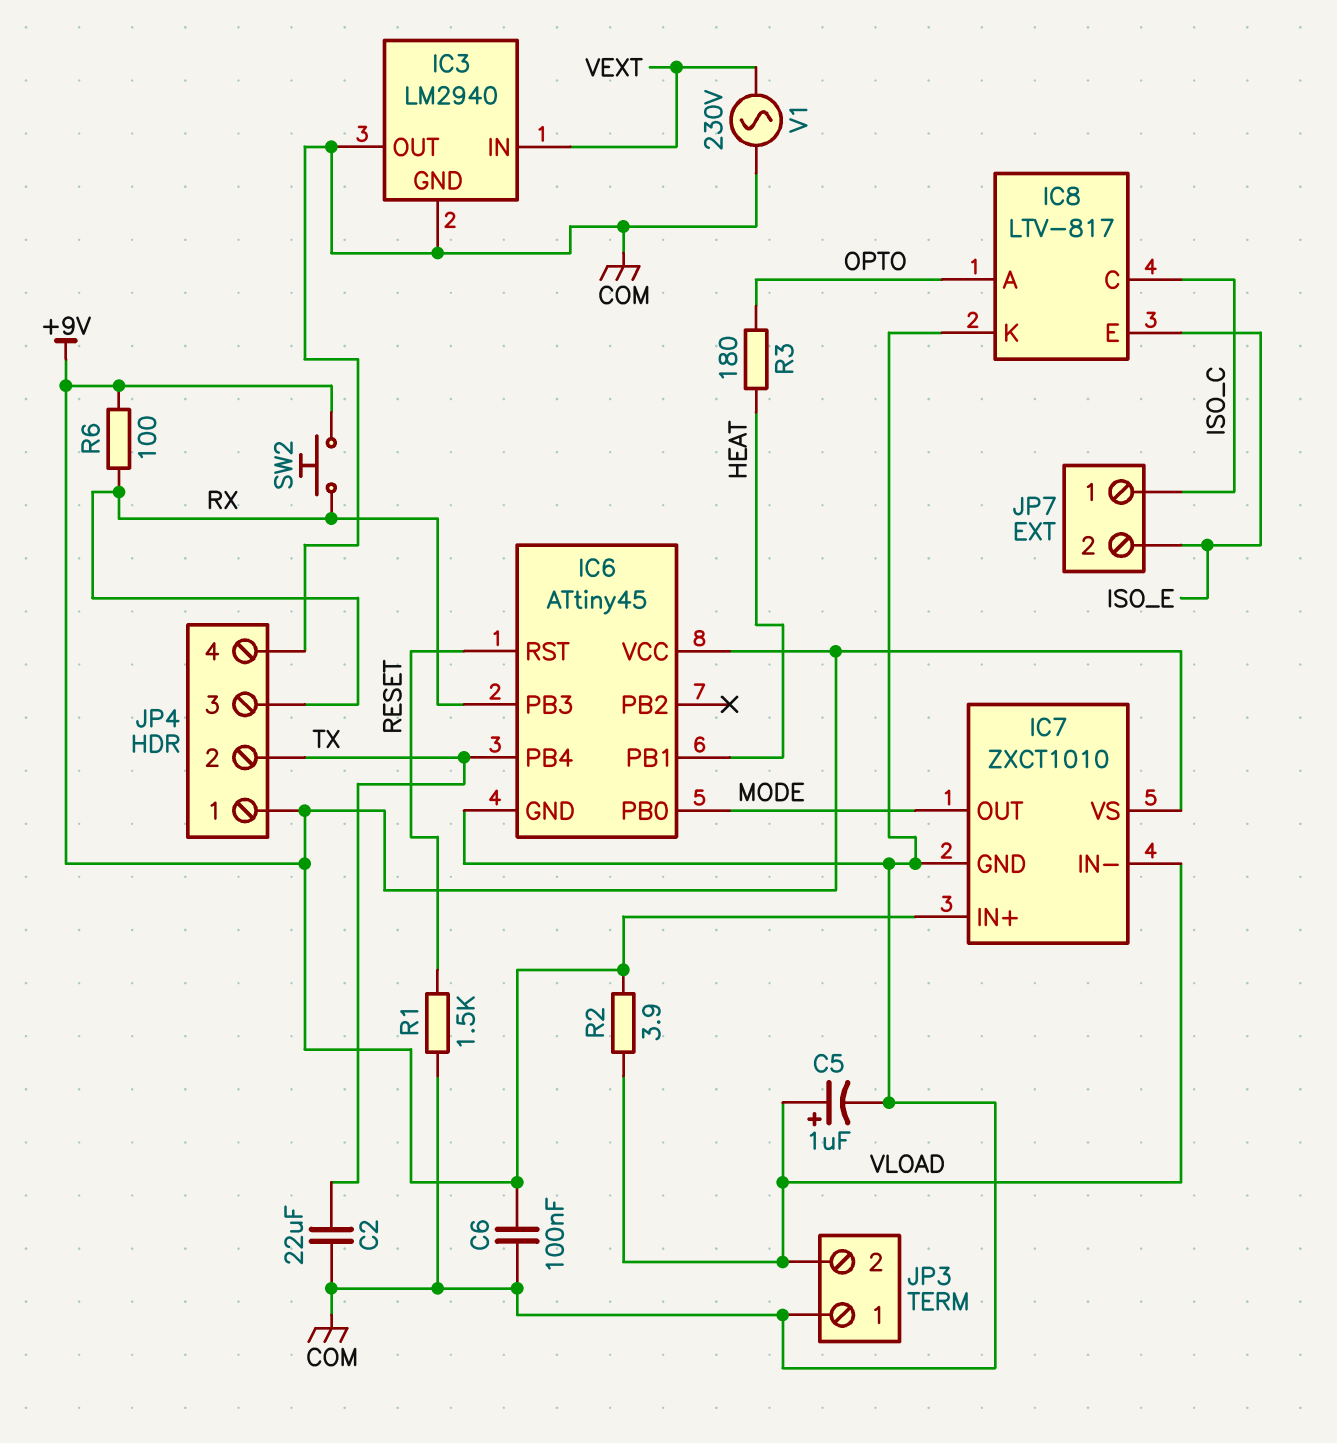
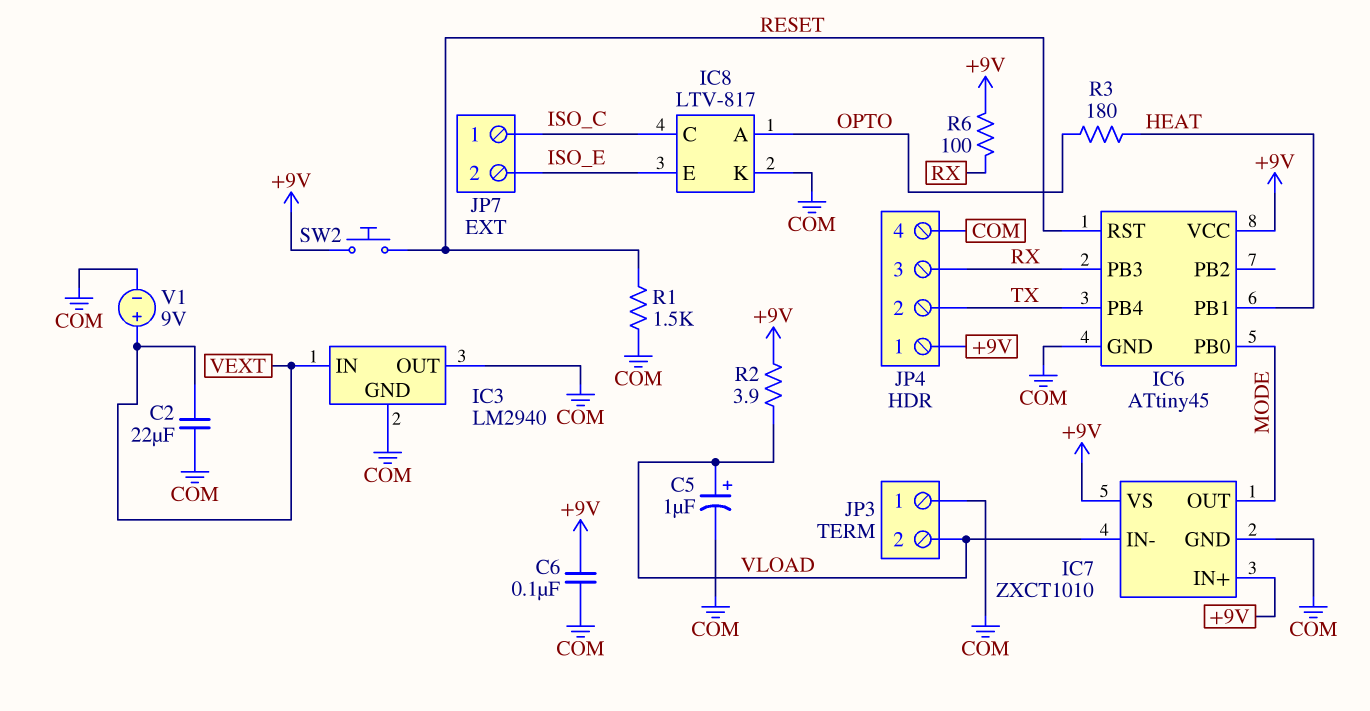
C2: 22uF (COM, TX) -> 22uF (COM, VEXT)
SW2: button (+9V, RX) -> button (+9V, RESET)
V1: AC 230V (COM, VEXT) -> 9V (plus VEXT, minus COM)

